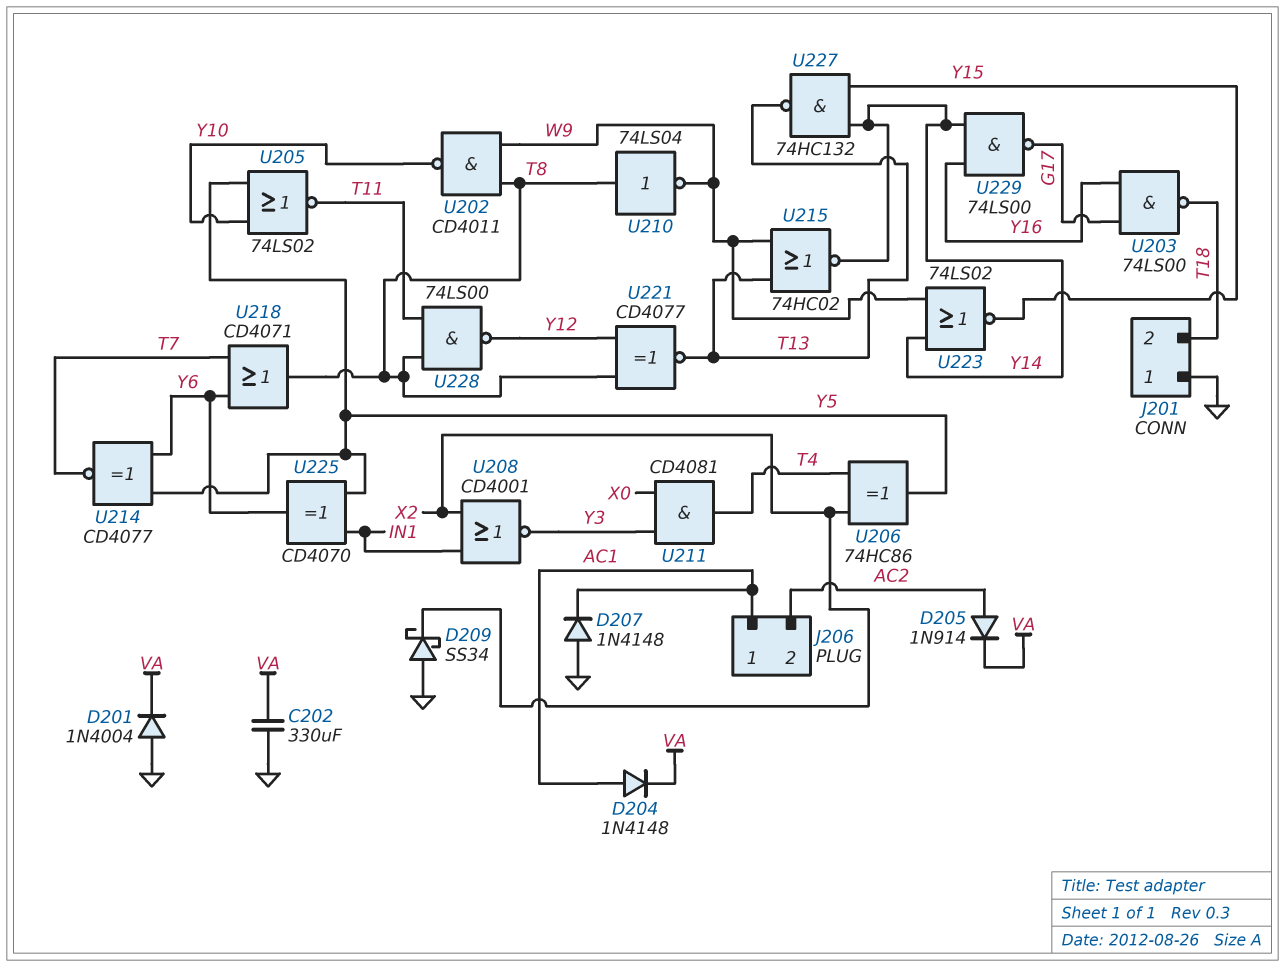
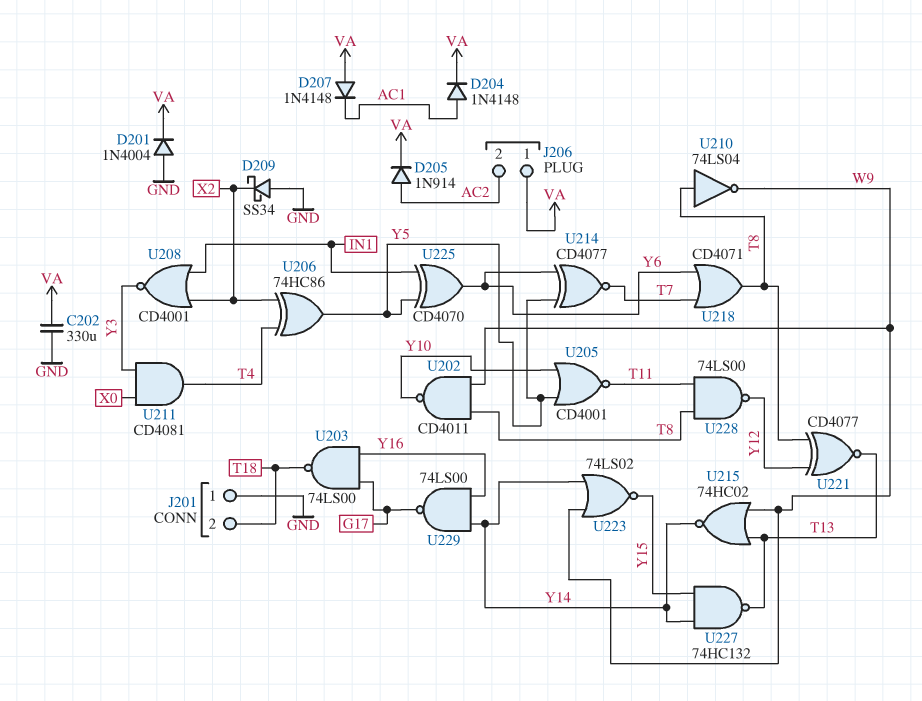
D207: diode 1N4148 (A GND, K AC1) -> diode 1N4148 (A VA, K AC1)
J206 pin 1: AC1 -> VA
U205: NOR 74LS02 (in Y5, in Y10, out T11) -> NOR CD4001 (in Y5, in Y10, out T11)

